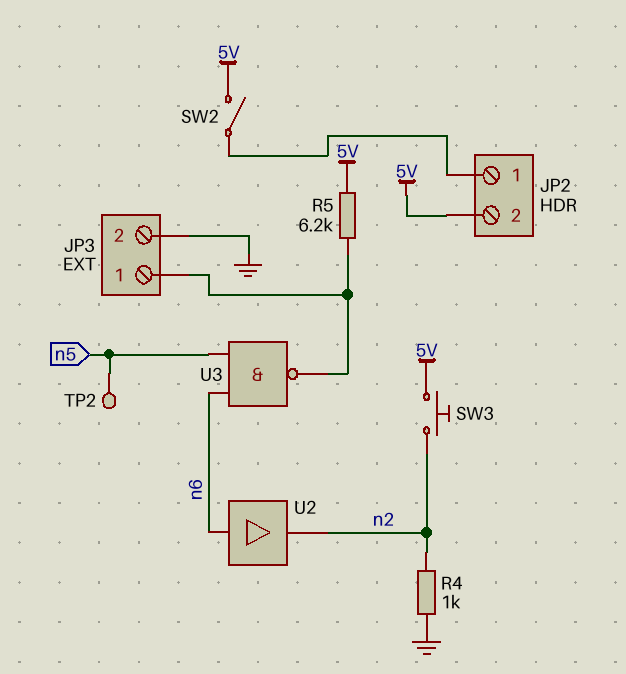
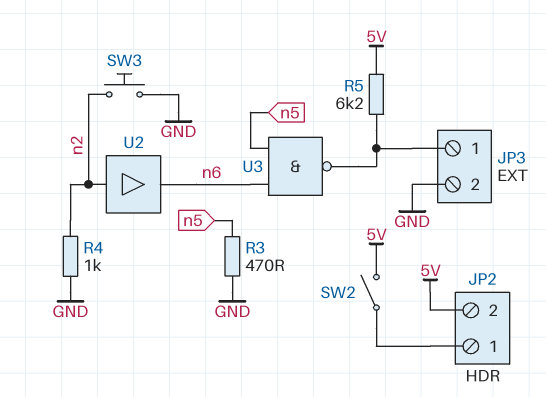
R3: none -> 470 (GND, n5)
SW3: button (5V, n2) -> button (GND, n2)
TP2: test point (n5) -> none
U2: buffer (in n6, out n2) -> buffer (in n2, out n6)

